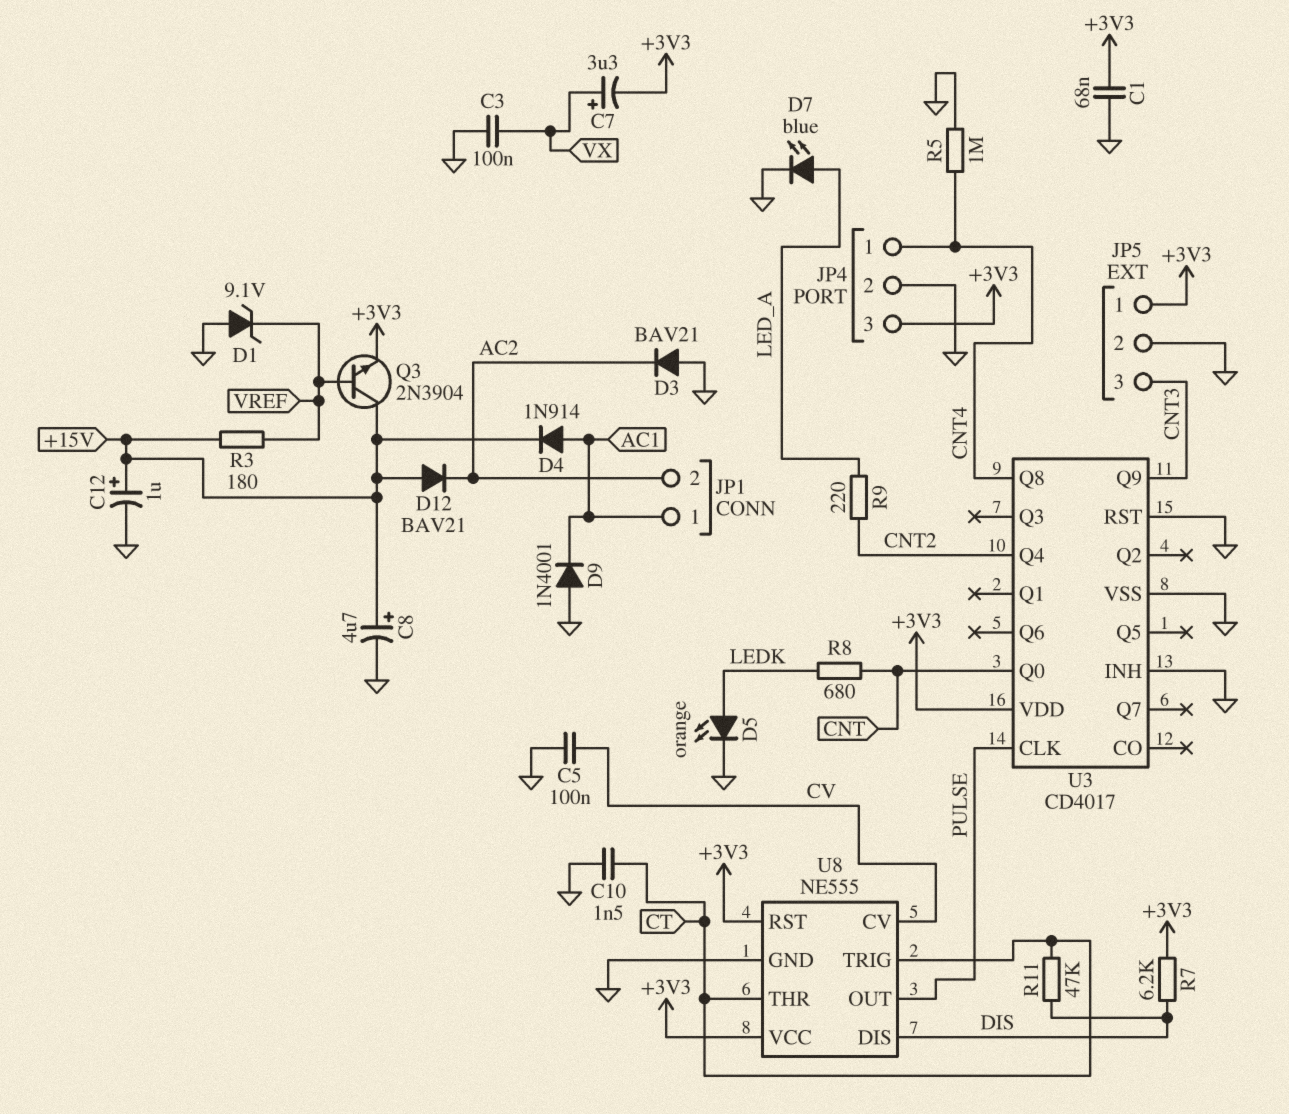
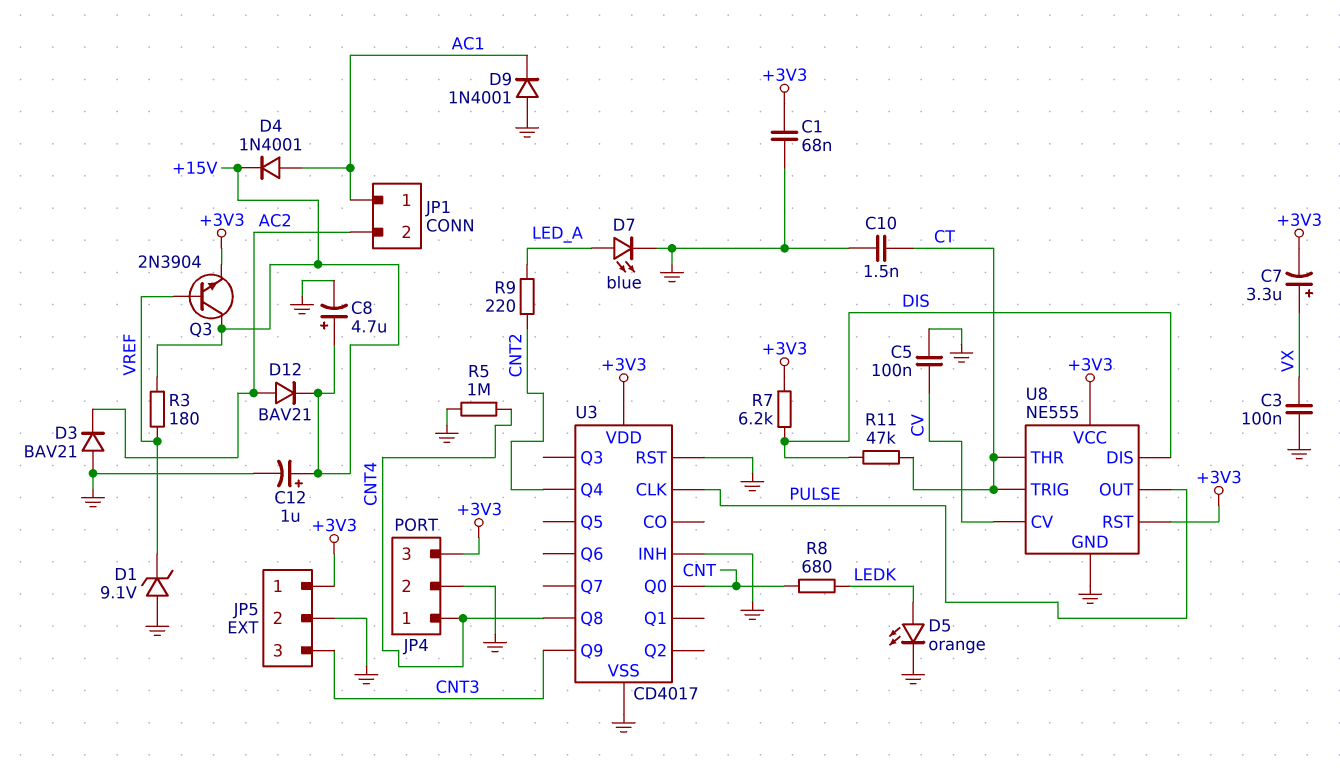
D4: diode 1N914 (A AC1, K +15V) -> diode 1N4001 (A AC1, K +15V)
D12: diode BAV21 (A +15V, K AC2) -> diode BAV21 (A AC2, K +15V)

